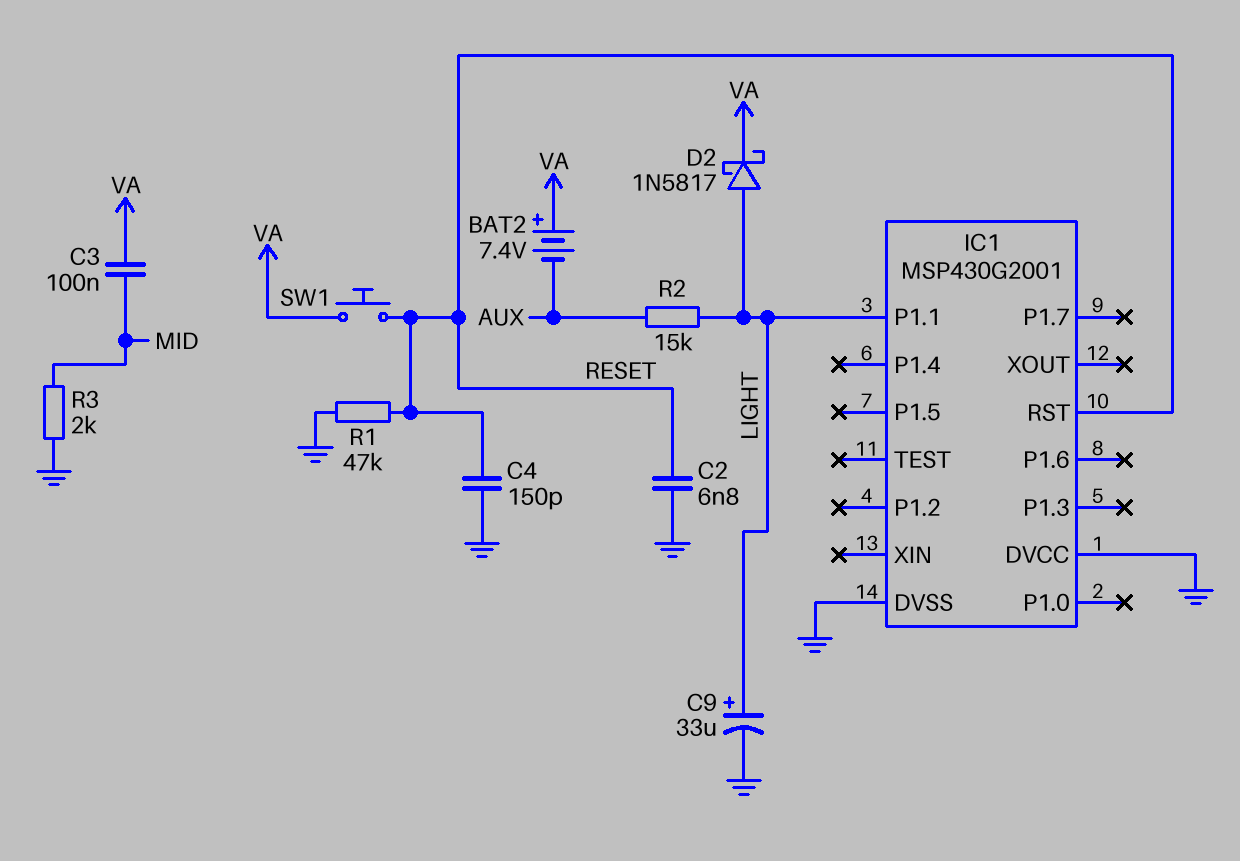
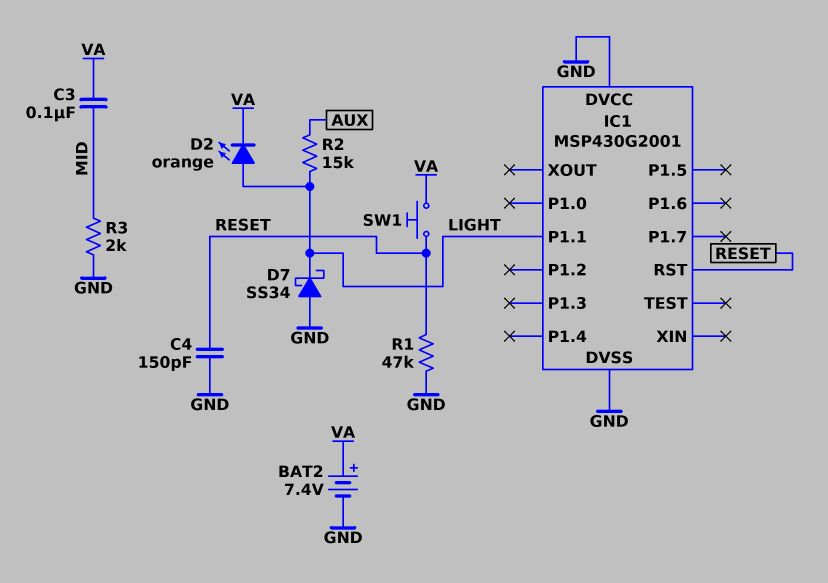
BAT2: 7.4V (plus VA, minus AUX) -> 7.4V (plus VA, minus GND)
C2: 6.8nF (GND, RESET) -> none
C9: 33uF (plus LIGHT, minus GND) -> none
D2: schottky 1N5817 (A LIGHT, K VA) -> LED orange (A LIGHT, K VA)
D7: none -> schottky SS34 (A GND, K LIGHT)

